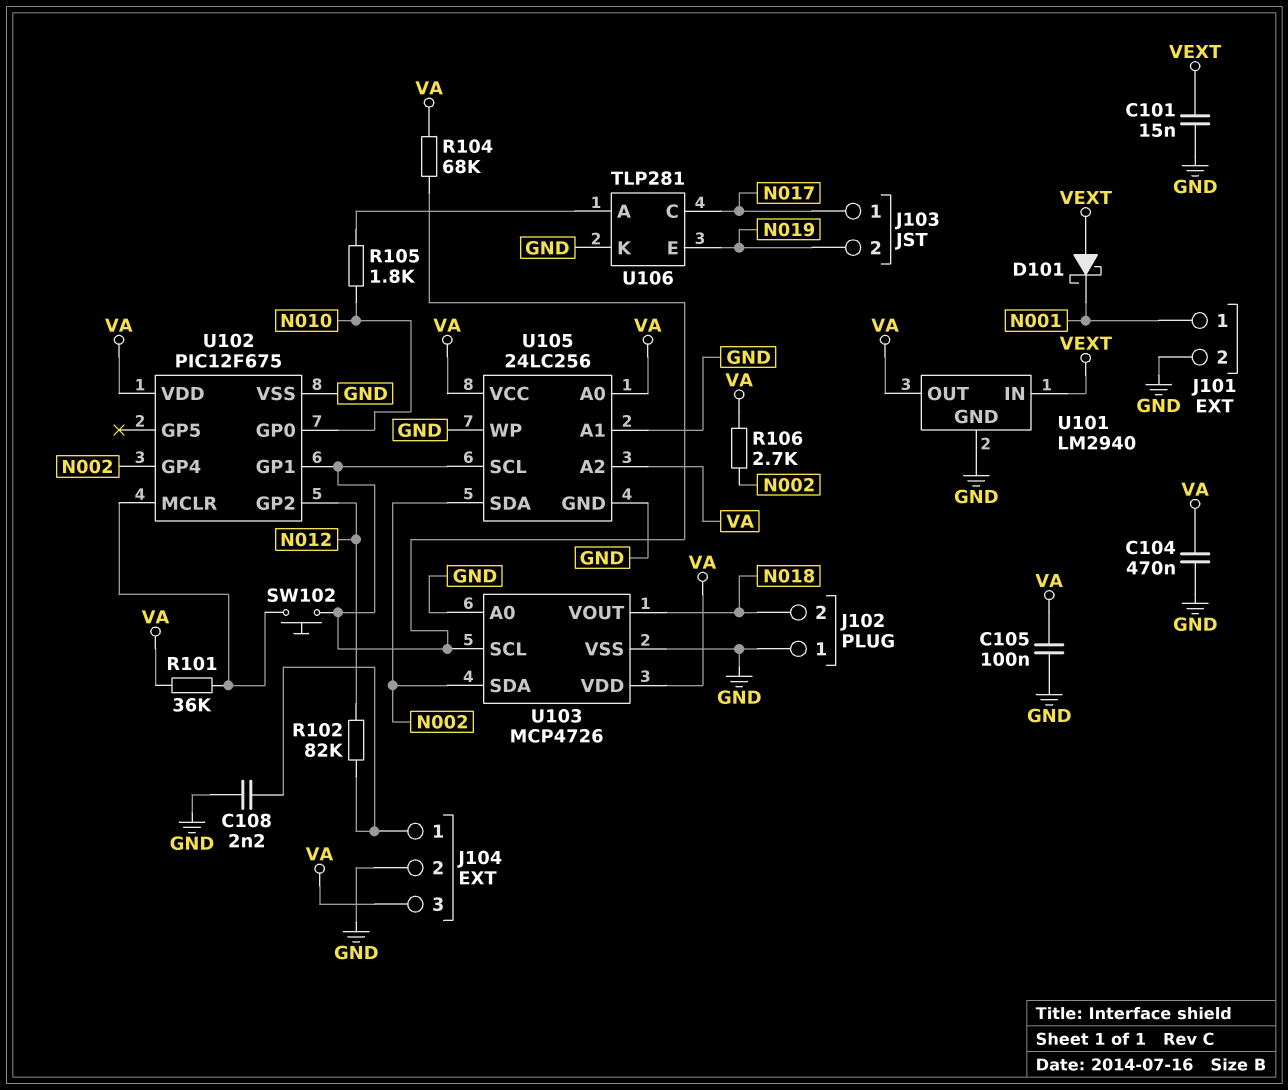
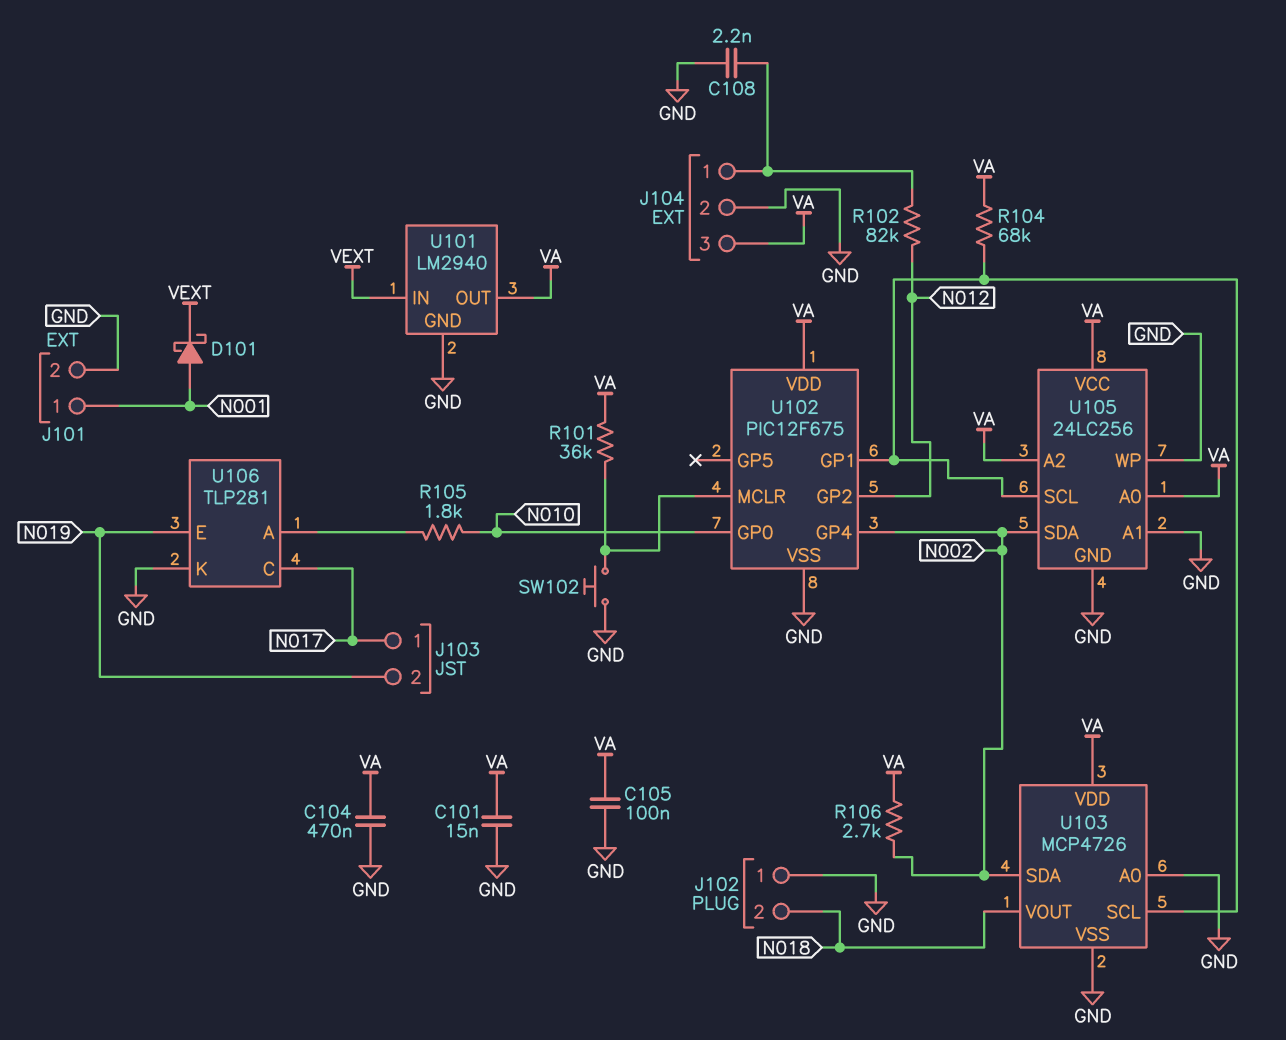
C101: 15nF (GND, VEXT) -> 15nF (GND, VA)
D101: schottky (A VEXT, K N001) -> schottky (A N001, K VEXT)
SW102: button (U102/GP1, U102/MCLR) -> button (GND, U102/MCLR)

